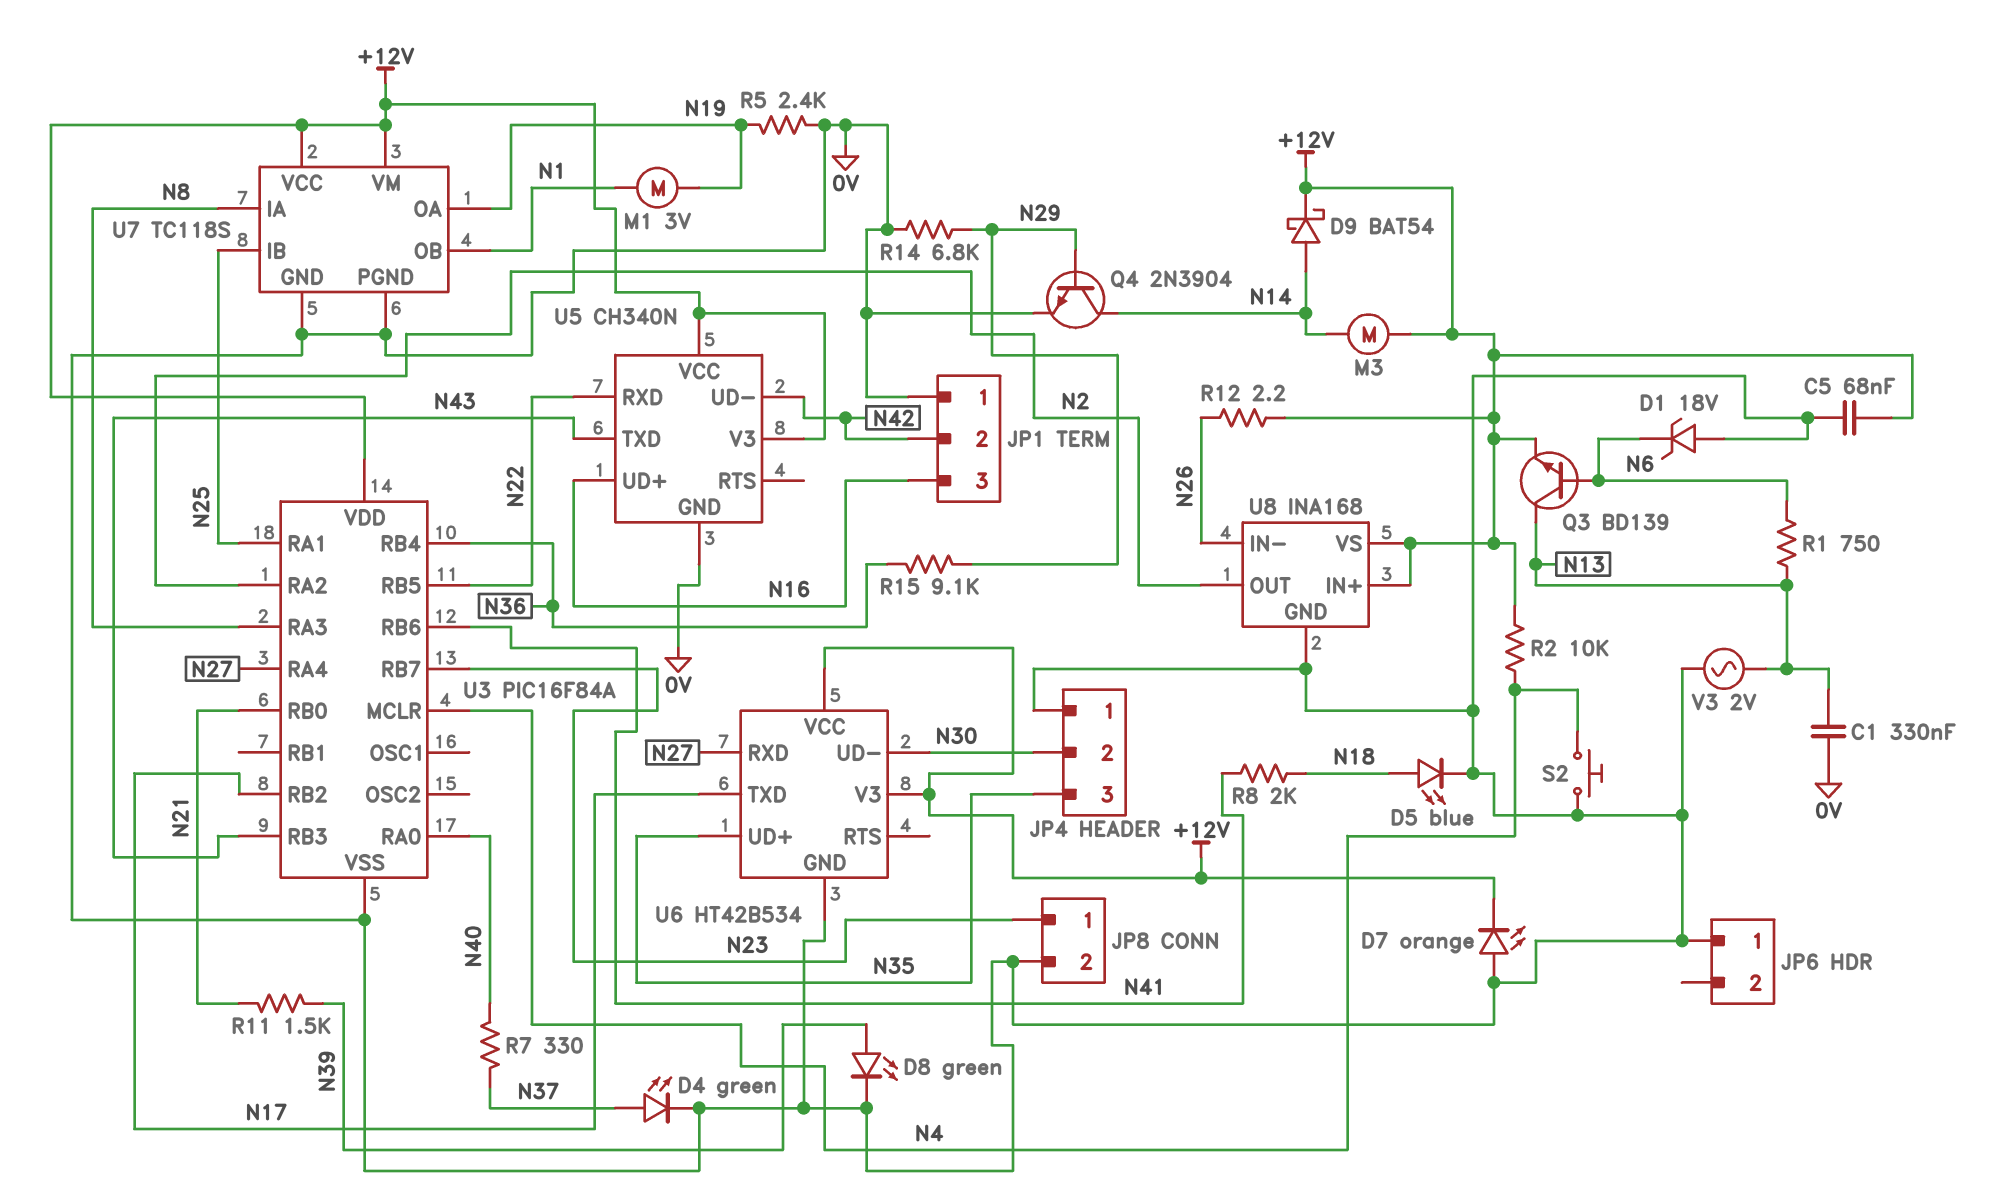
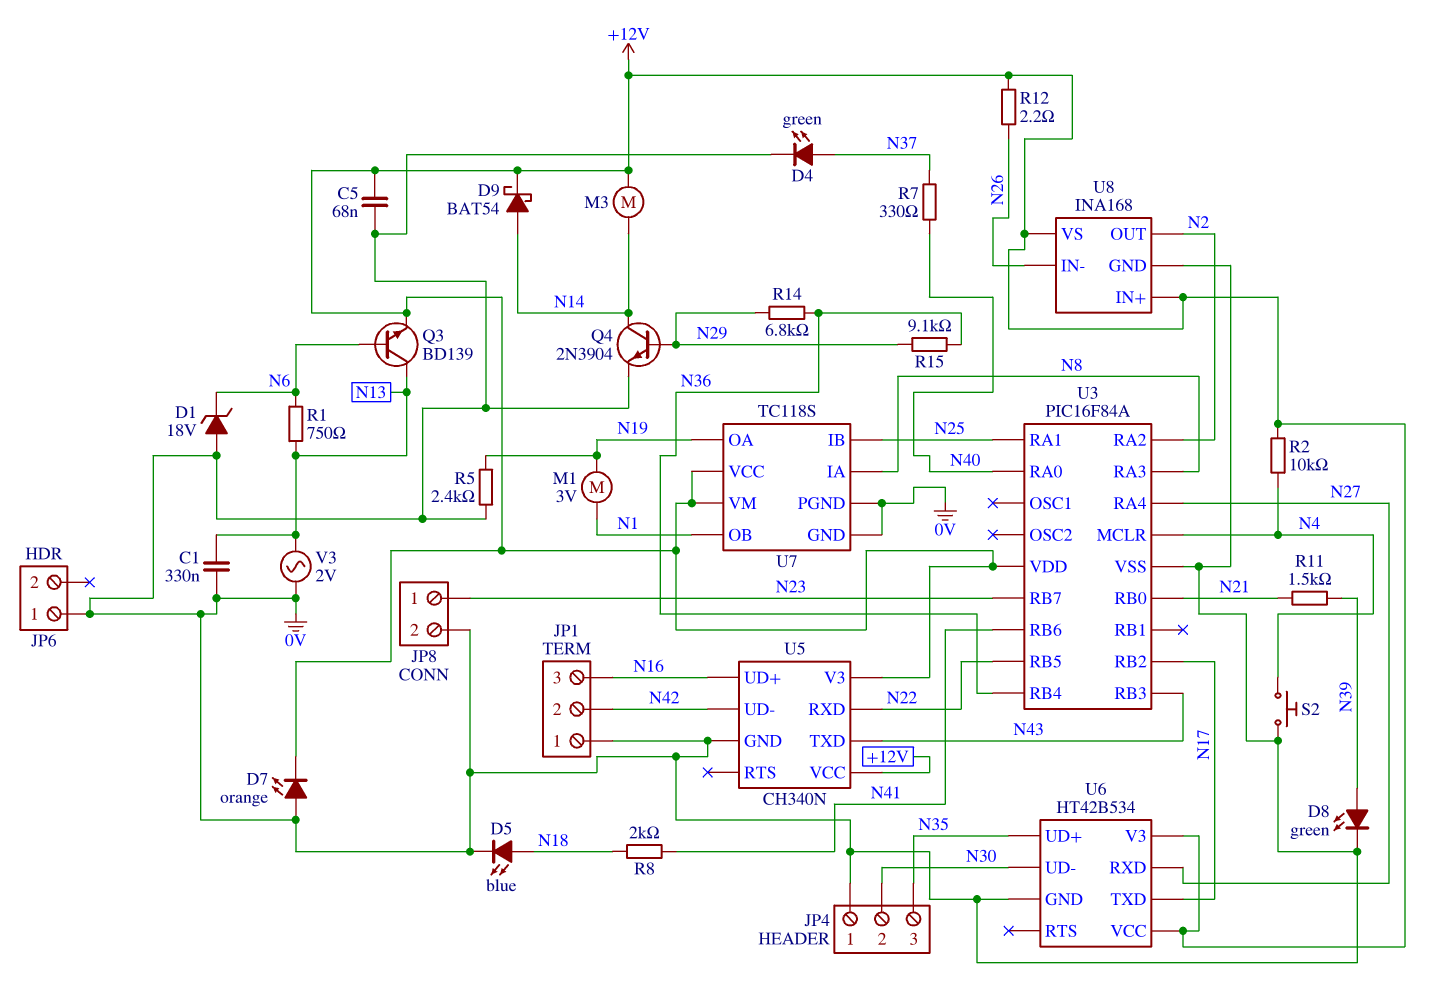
R14: 6.8k (0V, N29) -> 6.8k (N29, N36)

